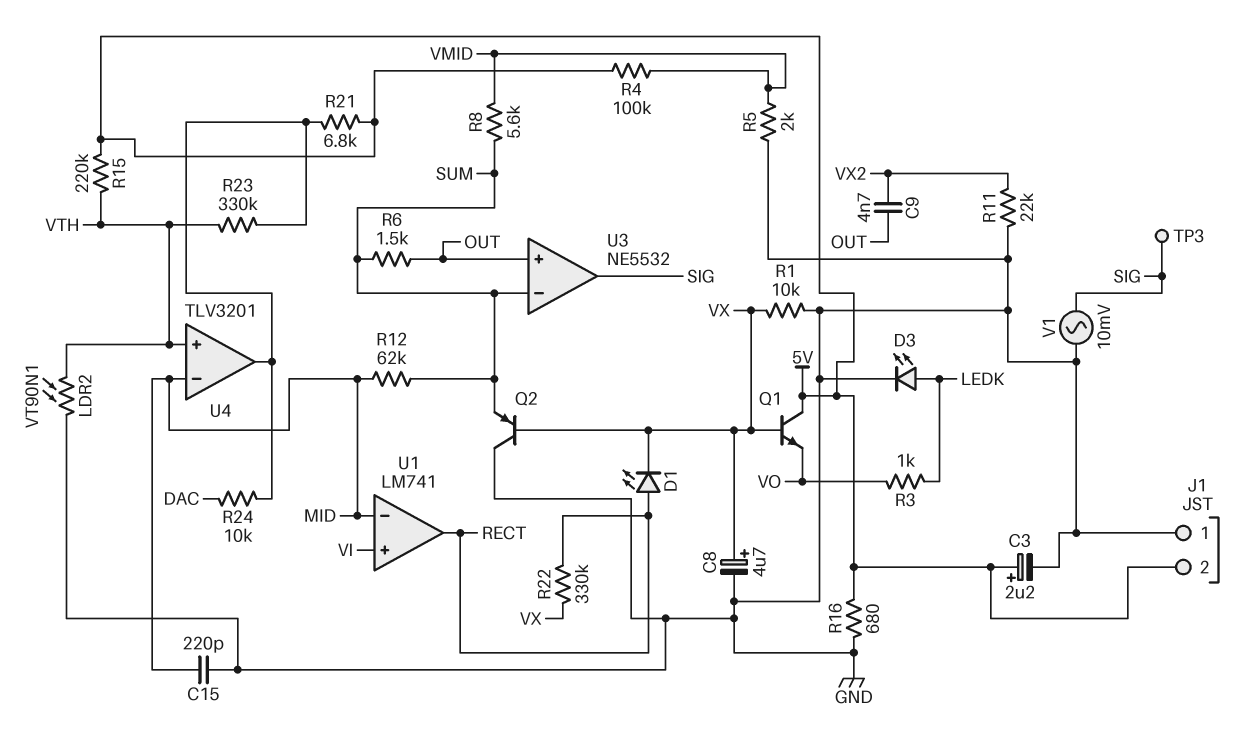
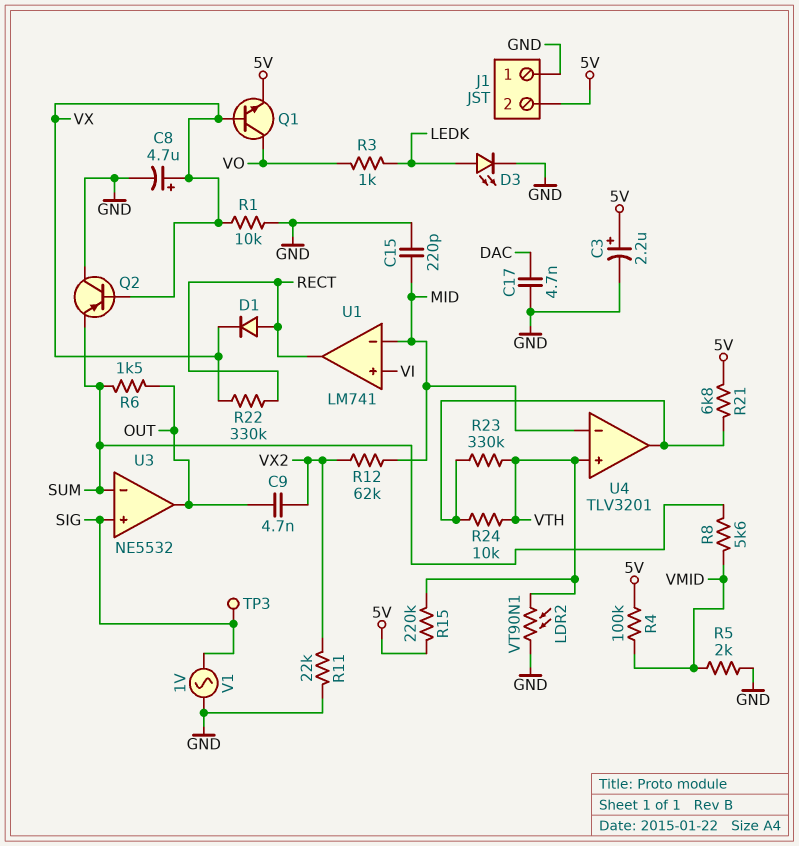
C17: none -> 4.7nF (DAC, GND)
D1: LED (A RECT, K VX) -> diode (A RECT, K VX)
Q1: NPN (B VX, C 5V, E VO) -> NPN (B VX, C VO, E 5V)
R12: 62k (MID, SUM) -> 62k (MID, VX2)
R16: 680 (5V, GND) -> none
R24: 10k (DAC, U4/out) -> 10k (U4/out, VTH)
U3 pin in+: OUT -> SIG
U3 pin out: SIG -> OUT
V1: AC 10mV (GND, SIG) -> AC 1V (GND, SIG)

